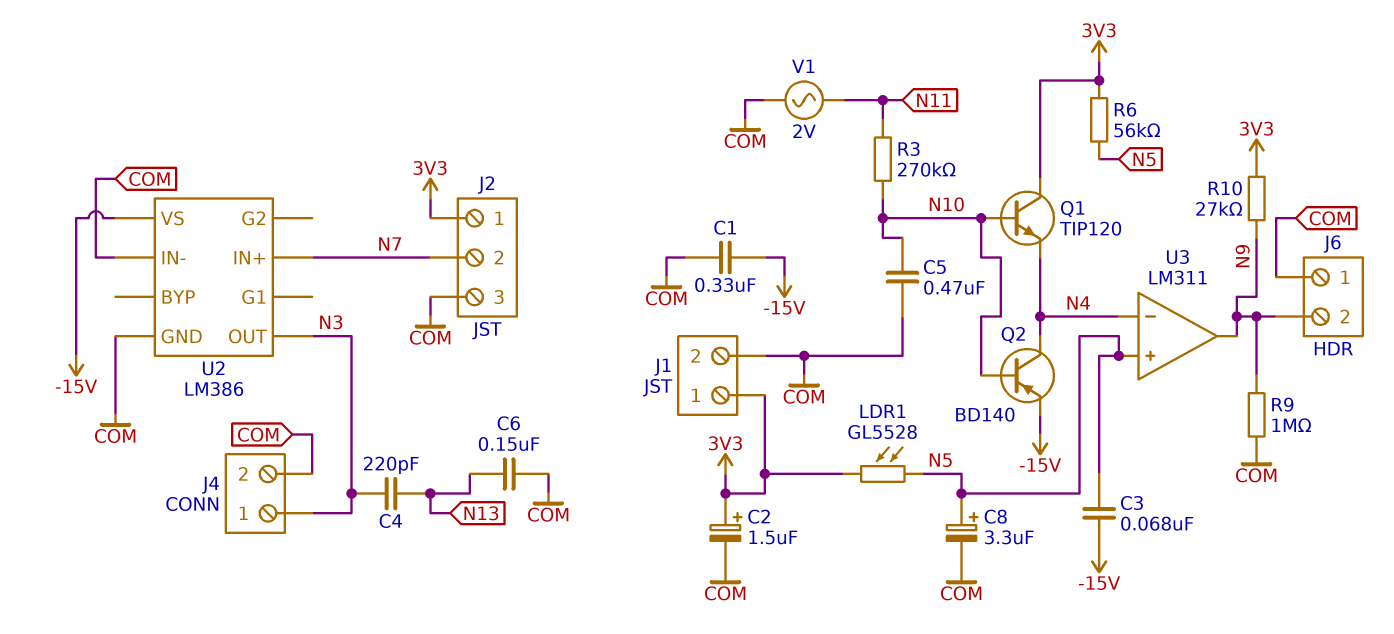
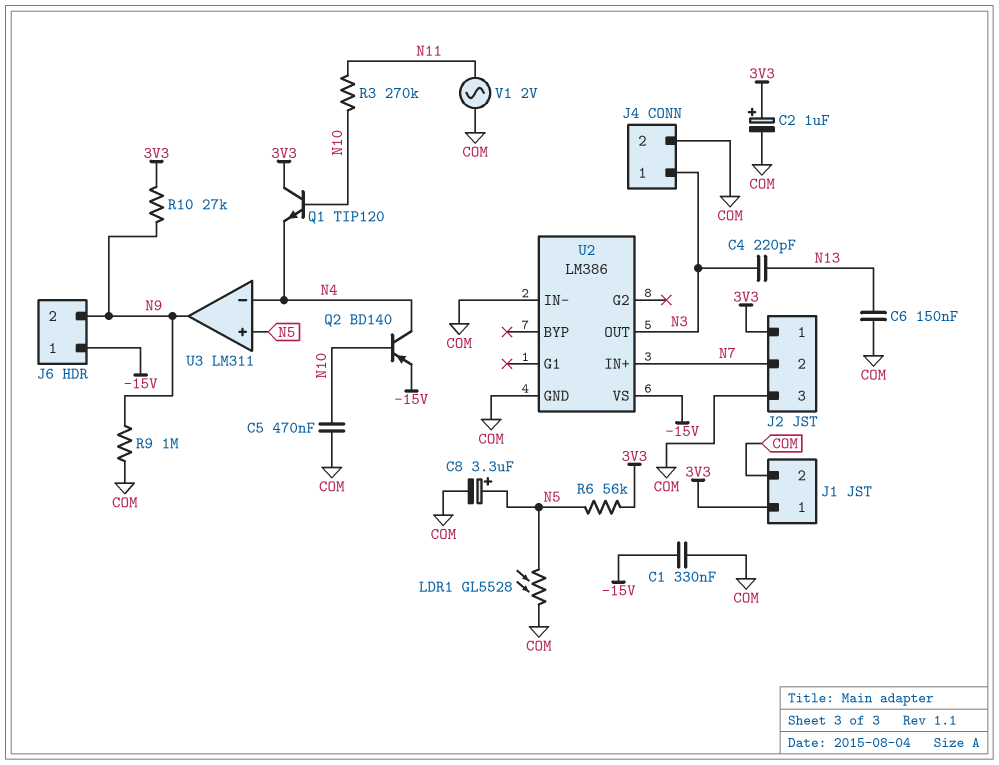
C2: 1.5uF (plus 3V3, minus COM) -> 1uF (plus 3V3, minus COM)
C3: 68nF (-15V, N5) -> none
J6 pin 1: COM -> -15V
LDR1: GL5528 (3V3, N5) -> GL5528 (COM, N5)

